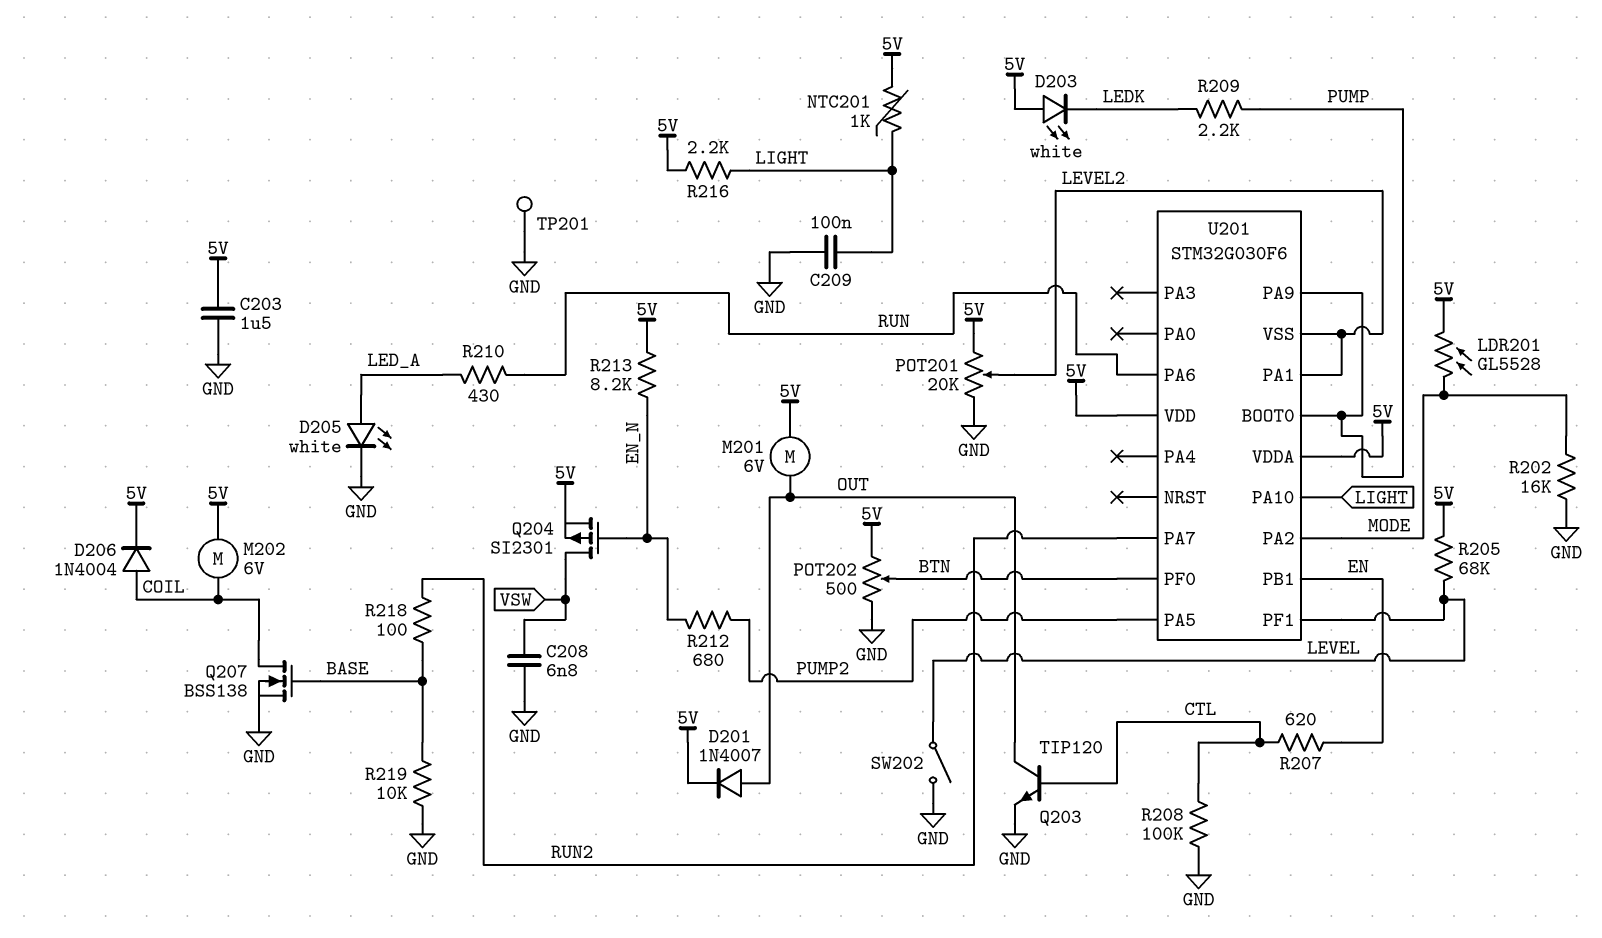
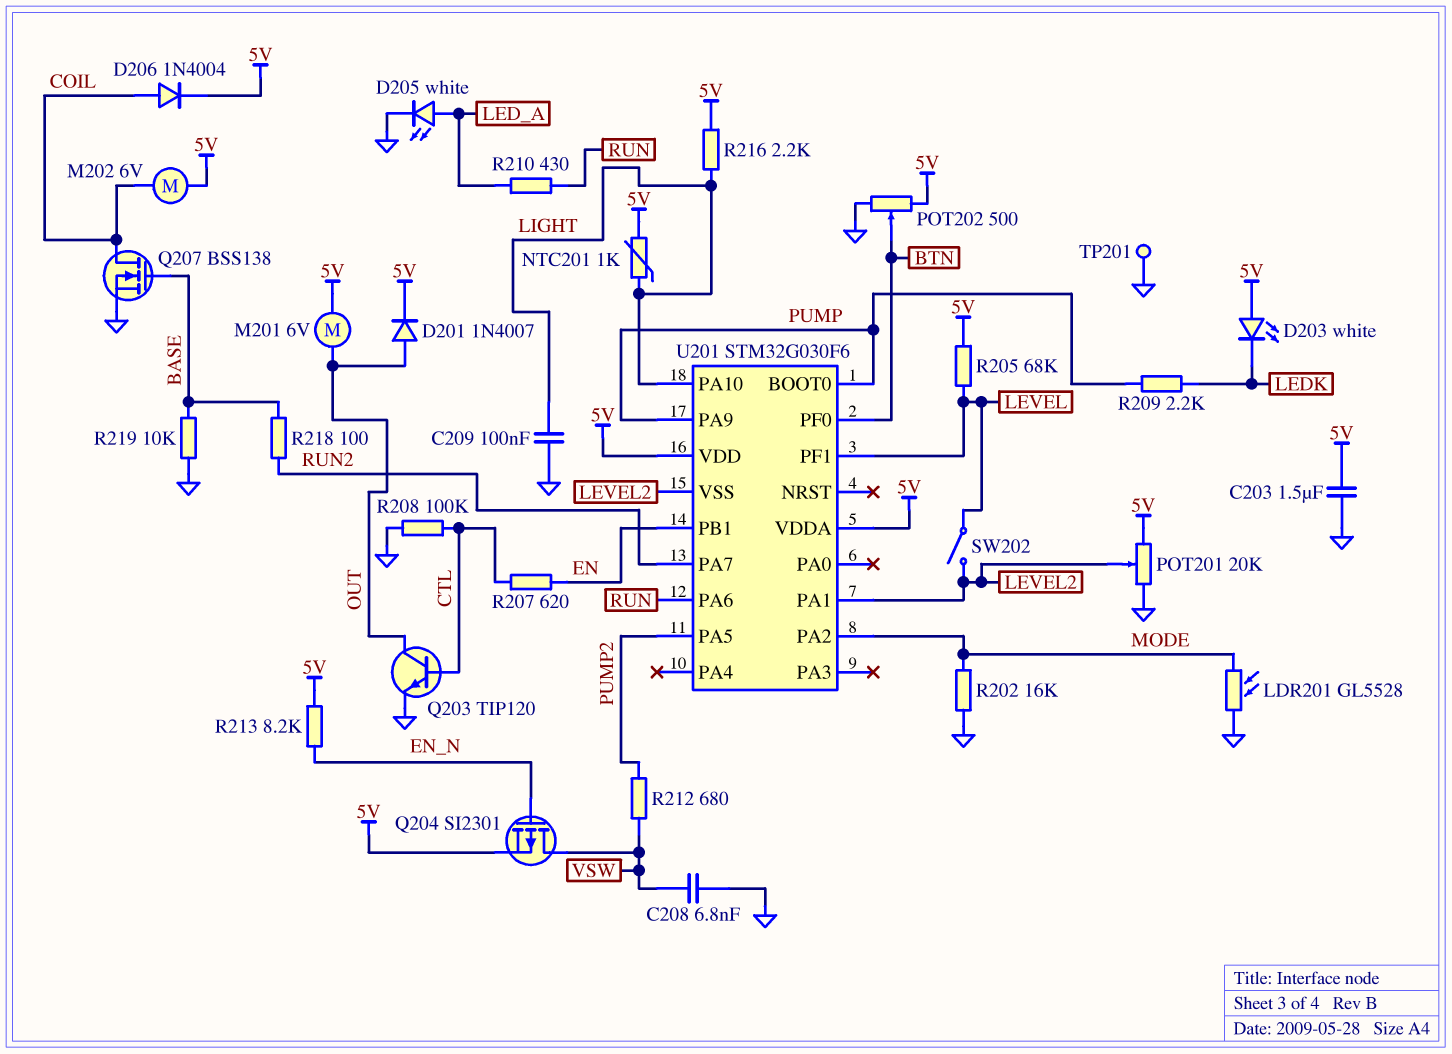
LDR201: GL5528 (5V, MODE) -> GL5528 (GND, MODE)
R212: 680 (EN_N, PUMP2) -> 680 (PUMP2, VSW)
SW202: switch (GND, LEVEL) -> switch (LEVEL, LEVEL2)

